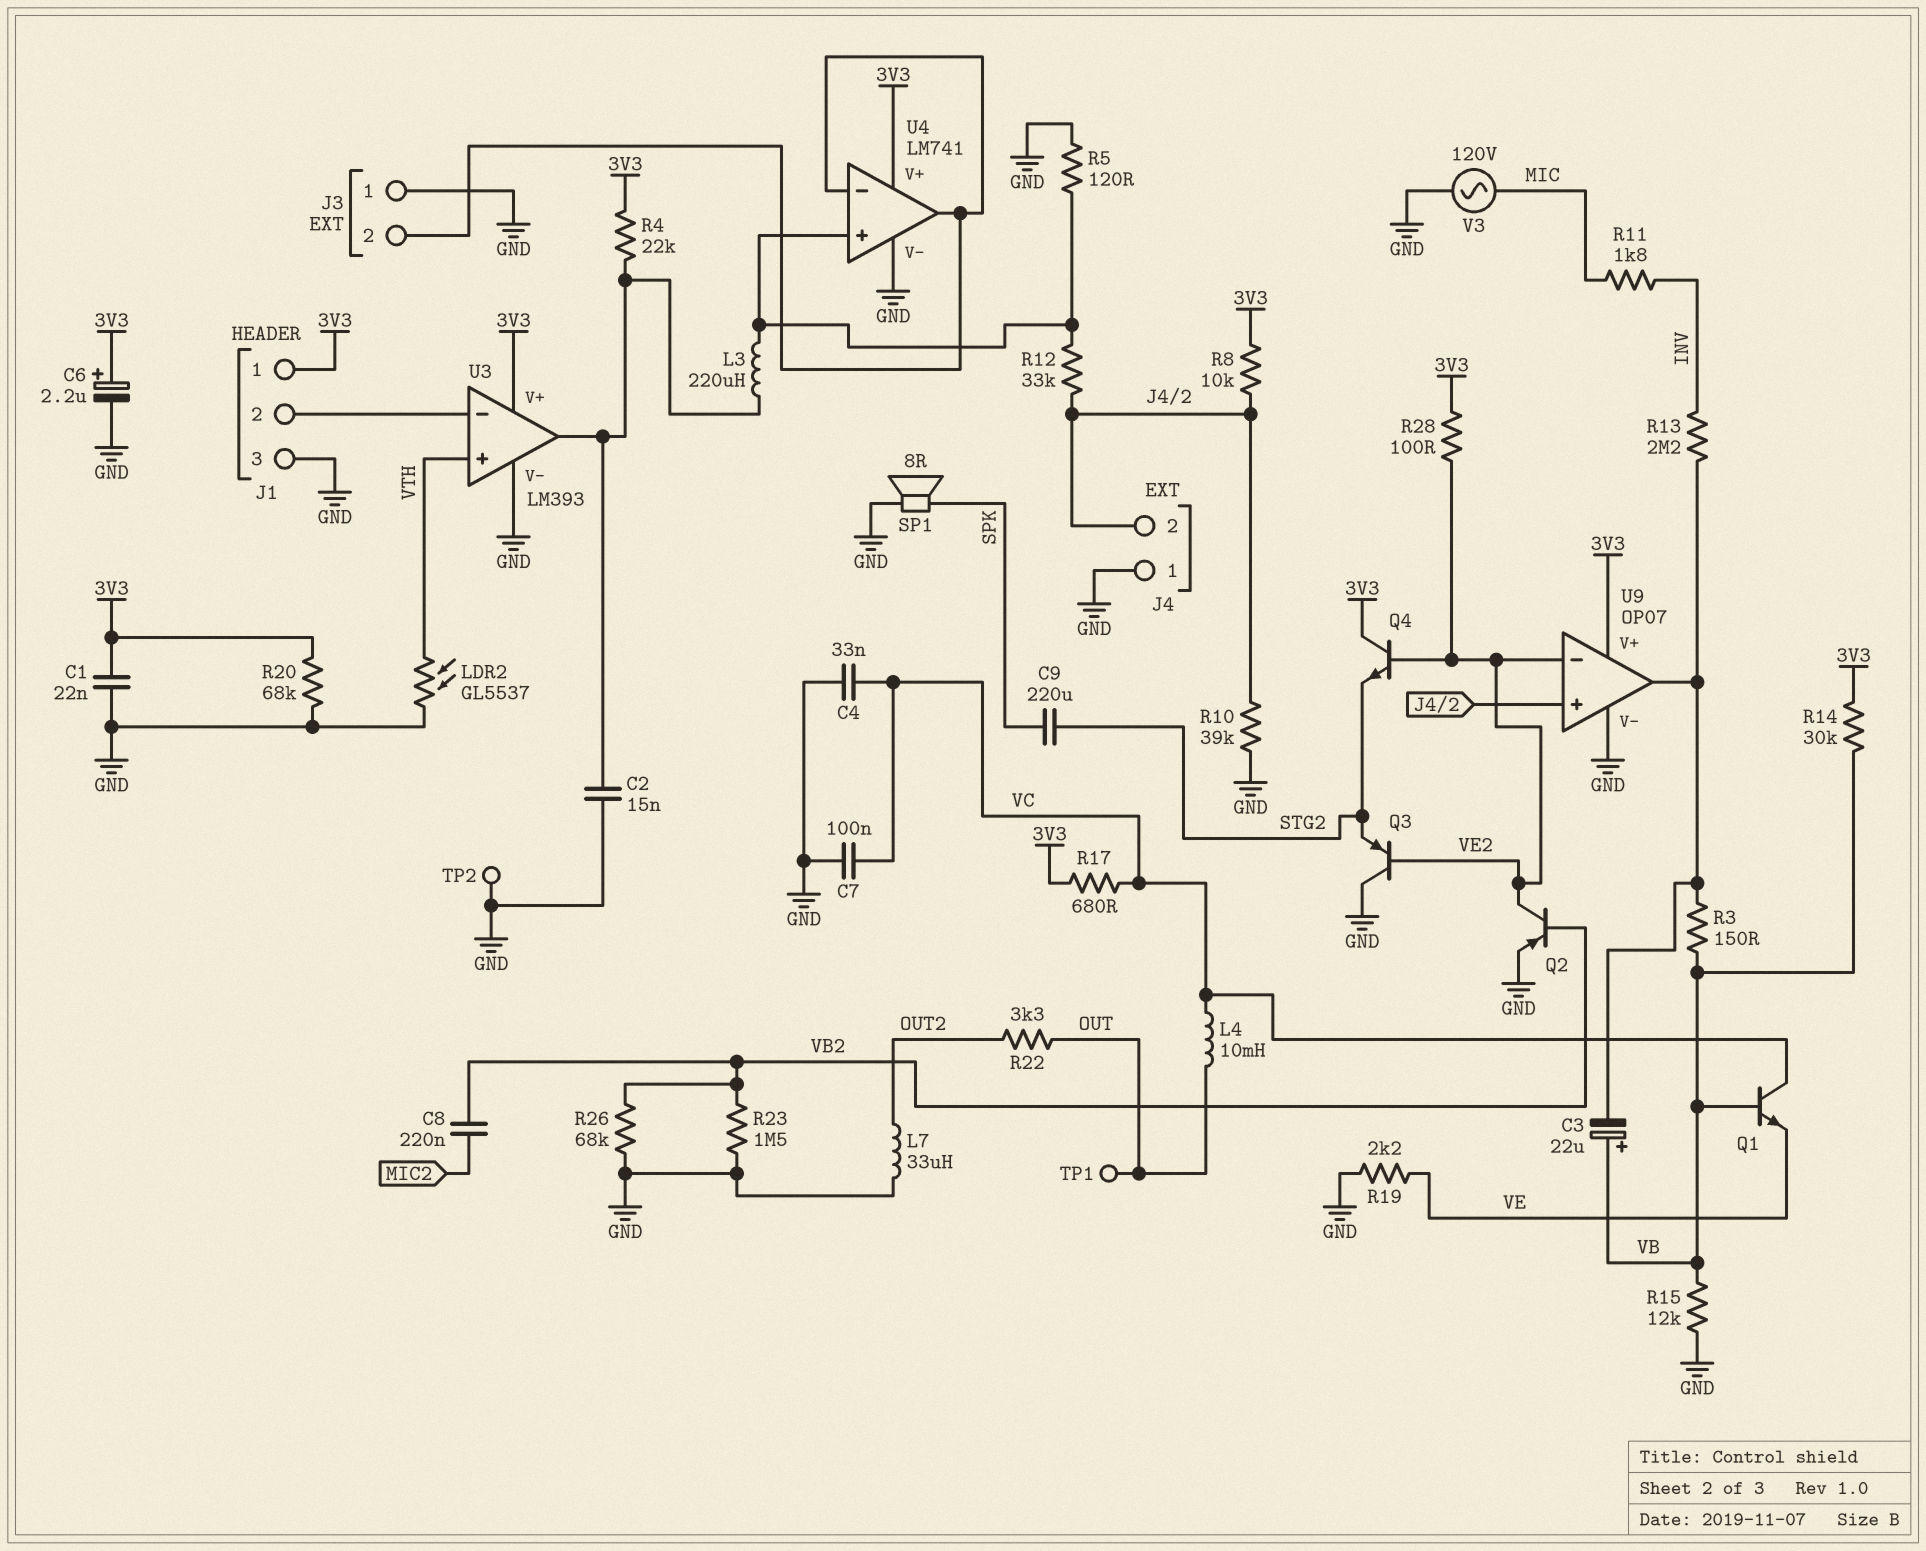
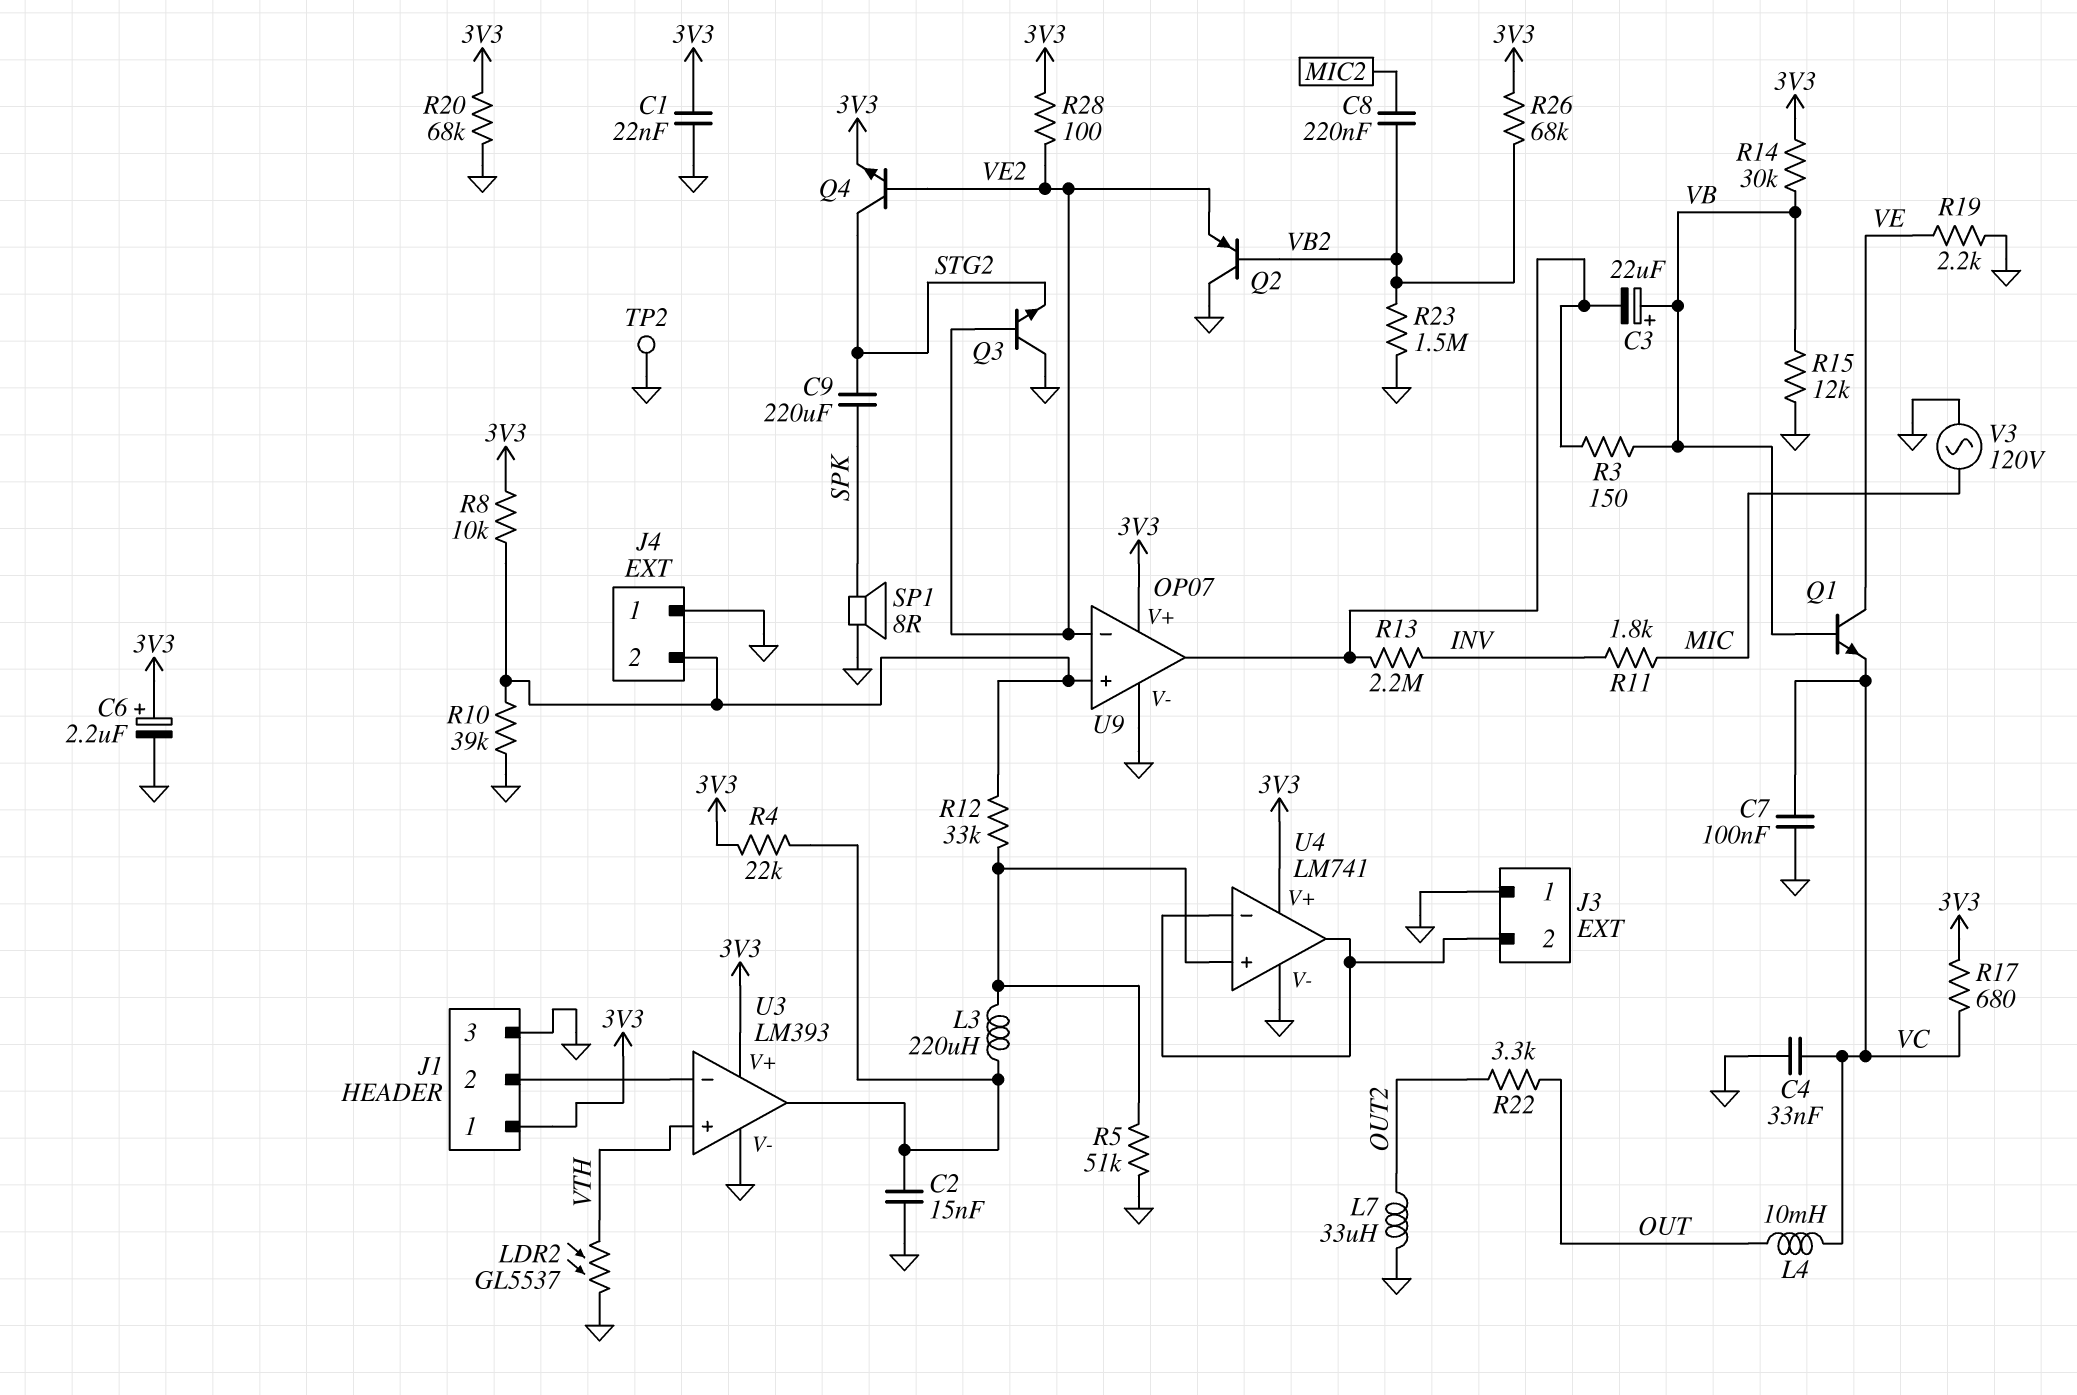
Q1: NPN (B VB, C VC, E VE) -> NPN (B VB, C VE, E VC)
Q2: PNP (B VB2, C VE2, E GND) -> PNP (B VB2, C GND, E VE2)
Q3: PNP (B VE2, C GND, E STG2) -> NPN (B VE2, C GND, E STG2)
Q4: NPN (B VE2, C 3V3, E STG2) -> NPN (B VE2, C STG2, E 3V3)
R5: 120 (GND, U4/in+) -> 51k (GND, U4/in+)
R26: 68k (GND, VB2) -> 68k (3V3, VB2)
TP1: test point (OUT) -> none

